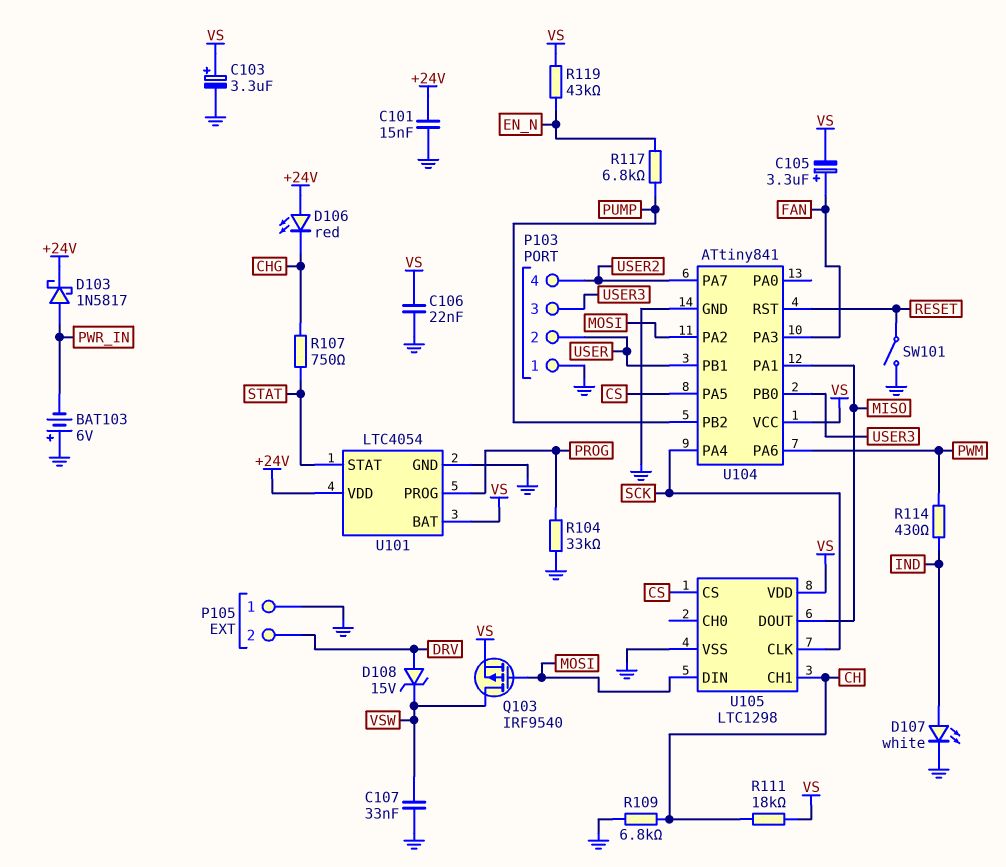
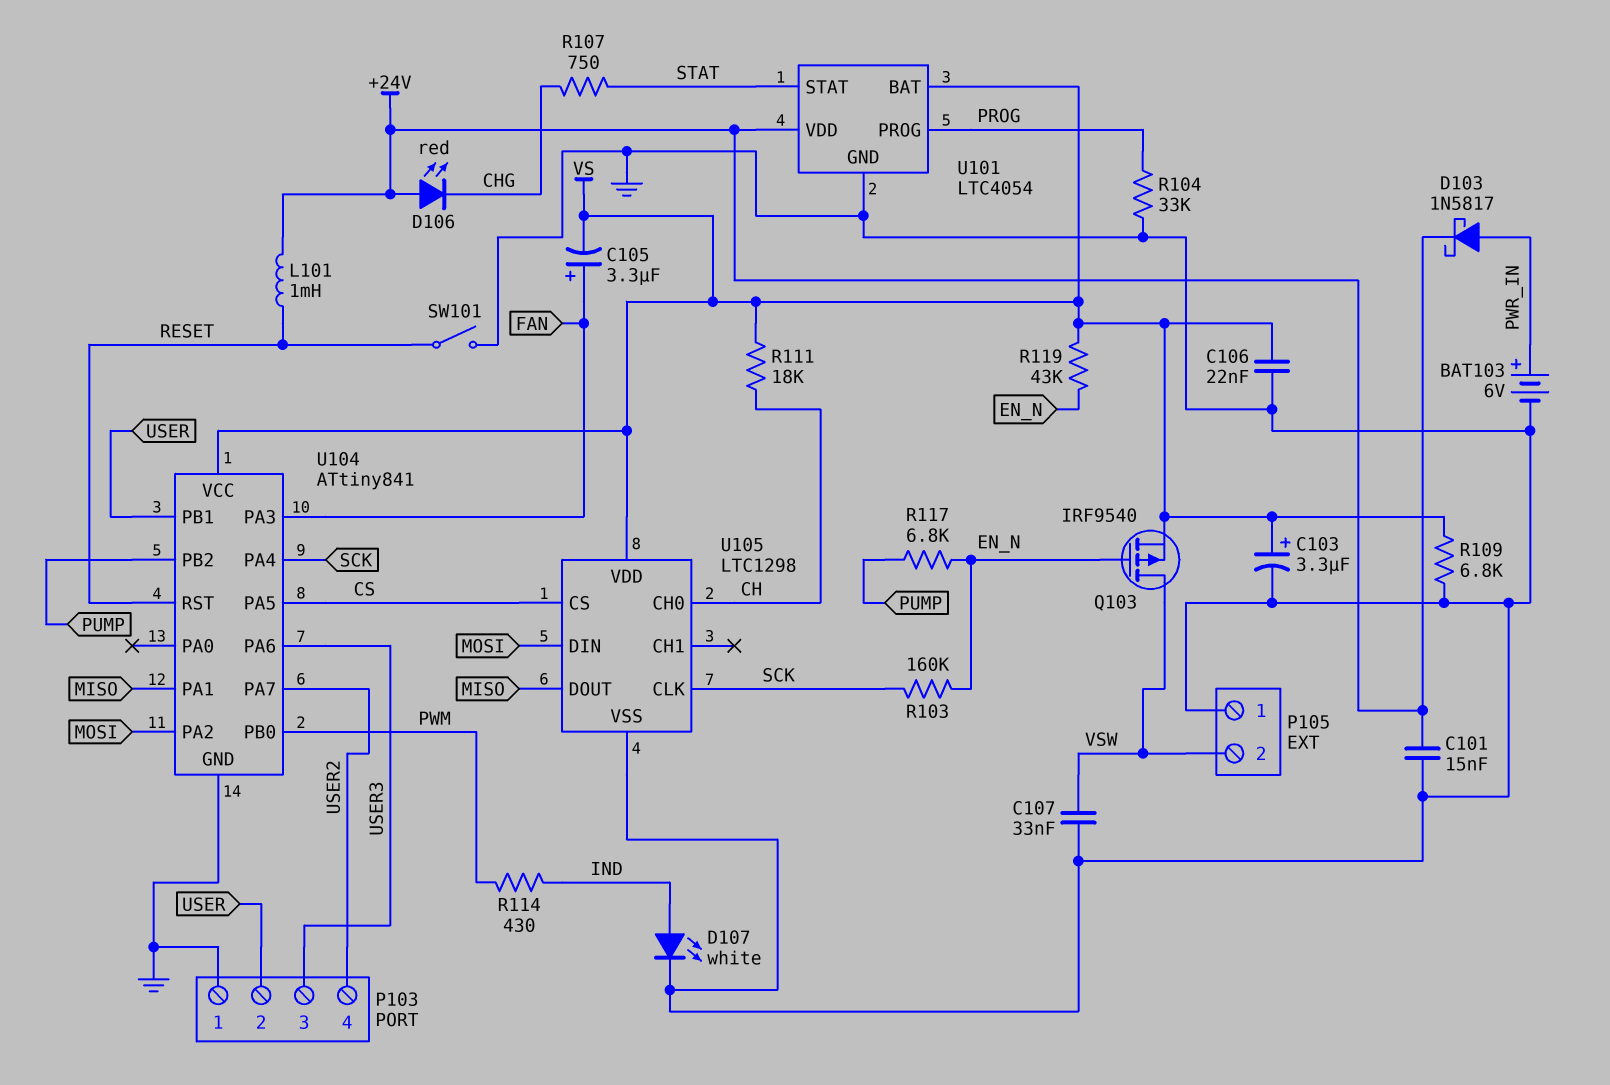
BAT103: 6V (plus GND, minus PWR_IN) -> 6V (plus PWR_IN, minus GND)
D108: zener 15V (A DRV, K VSW) -> none
L101: none -> 1mH (+24V, RESET)
P105 pin 2: DRV -> VSW
Q103: PMOS IRF9540 (G MOSI, D VSW, S VS) -> PMOS IRF9540 (G EN_N, D VSW, S VS)
R103: none -> 160k (EN_N, SCK)
R109: 6.8k (CH, GND) -> 6.8k (GND, VS)
U104 pin PA6: PWM -> USER3
U104 pin PB0: USER3 -> PWM
U105 pin CH0: none -> CH
U105 pin CH1: CH -> none

